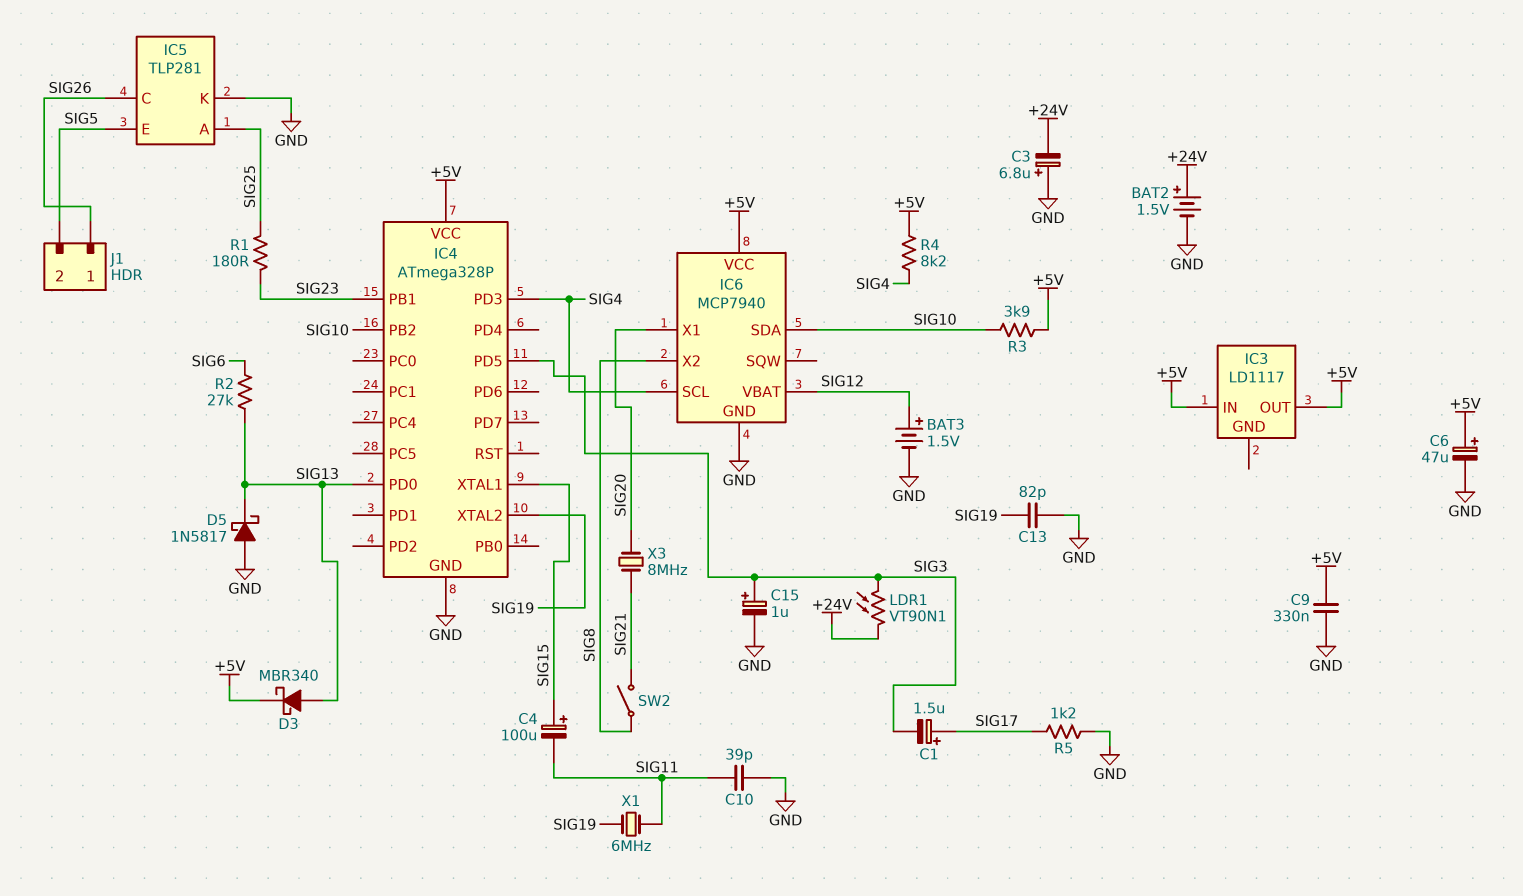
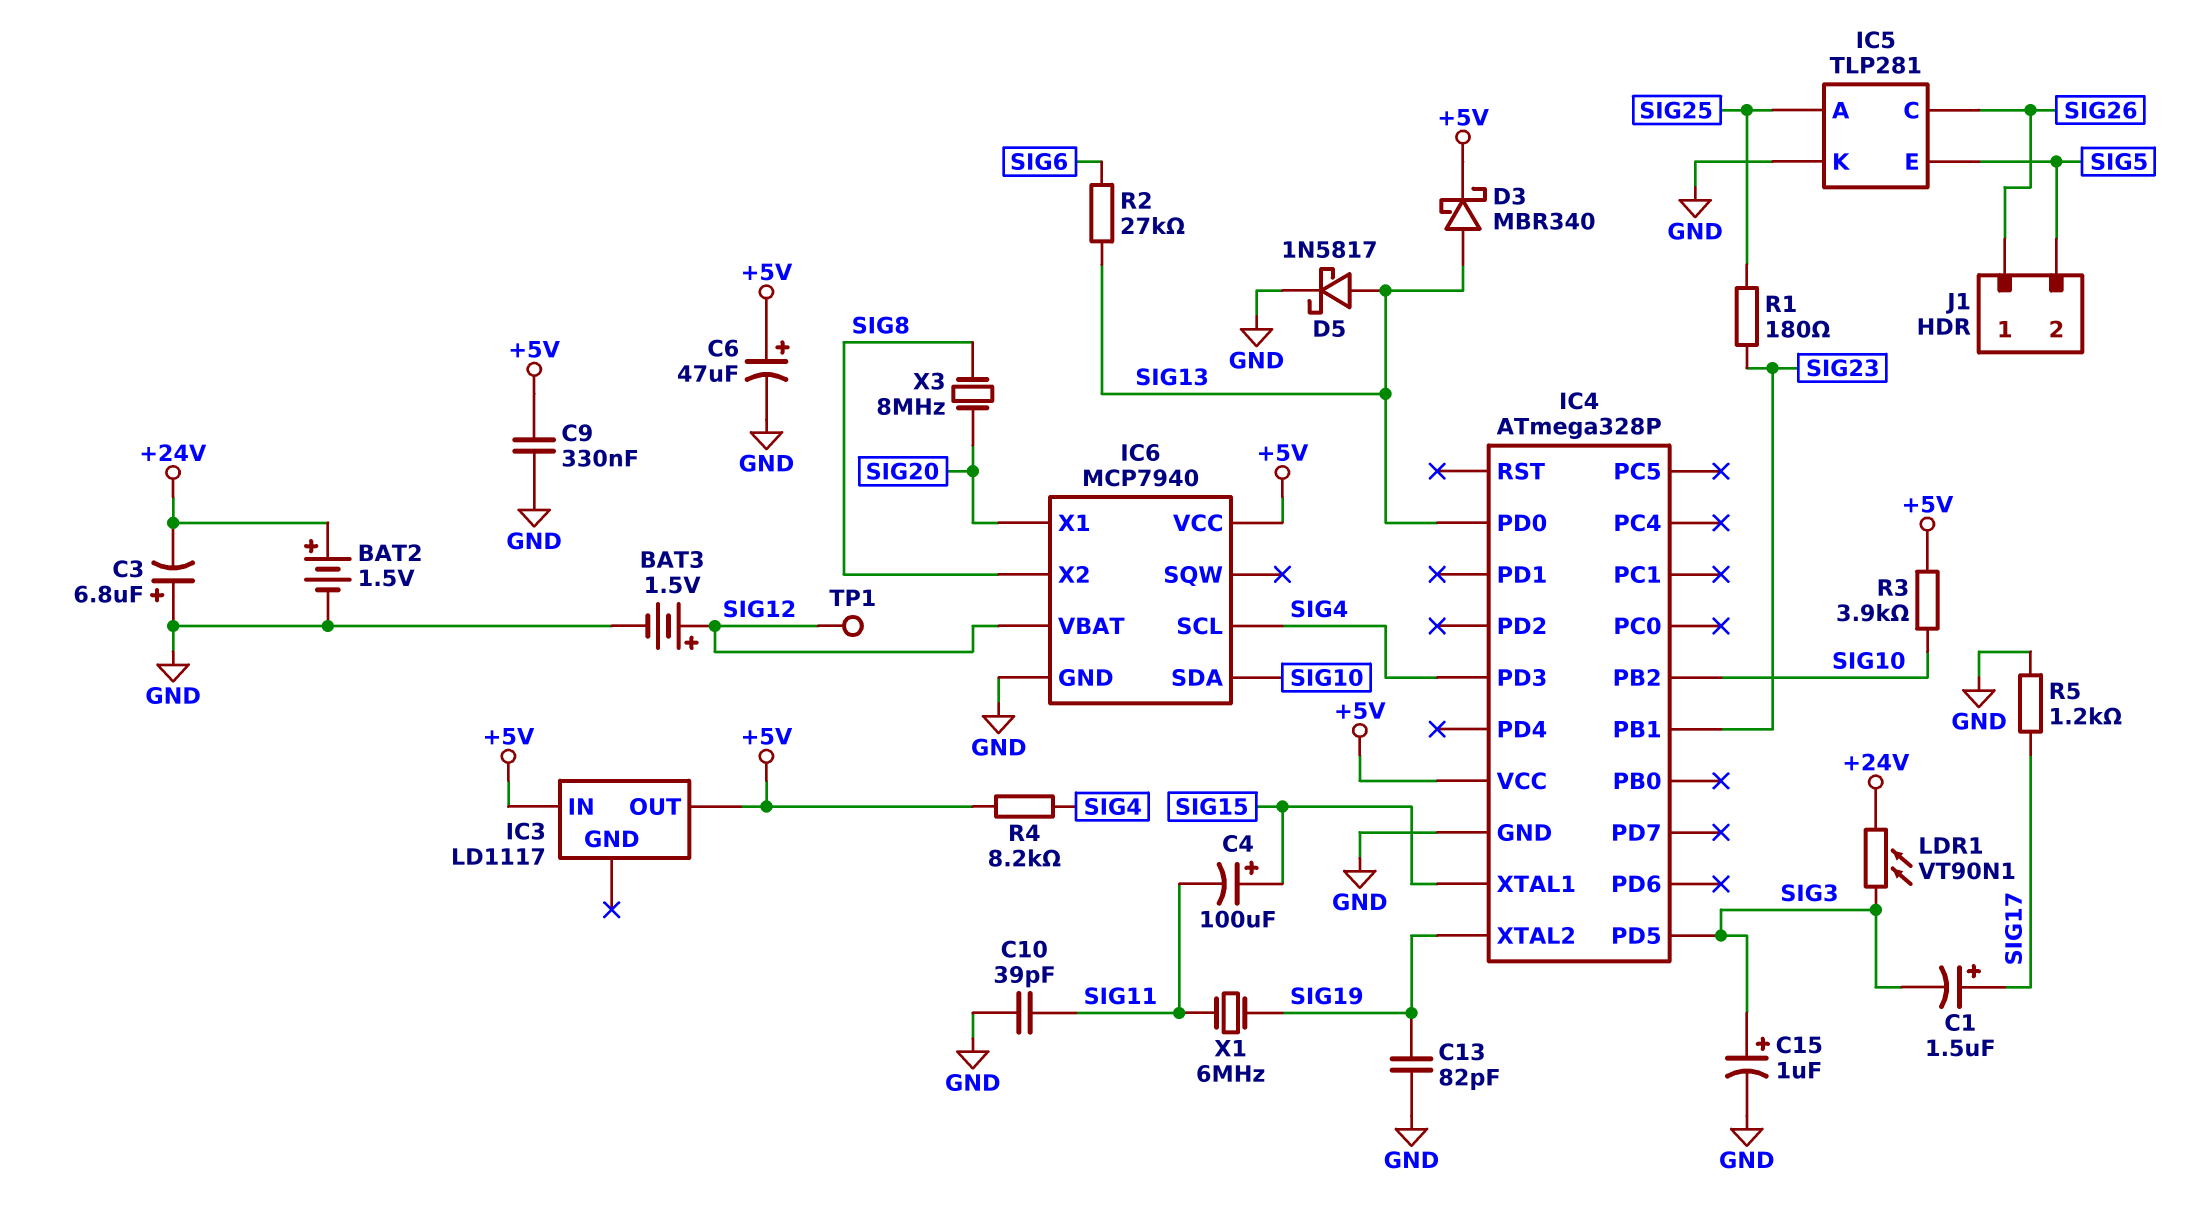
D5: schottky 1N5817 (A GND, K SIG13) -> schottky 1N5817 (A SIG13, K GND)
SW2: switch (SIG8, SIG21) -> none
TP1: none -> test point (SIG12)
X3: 8MHz (SIG20, SIG21) -> 8MHz (SIG8, SIG20)

